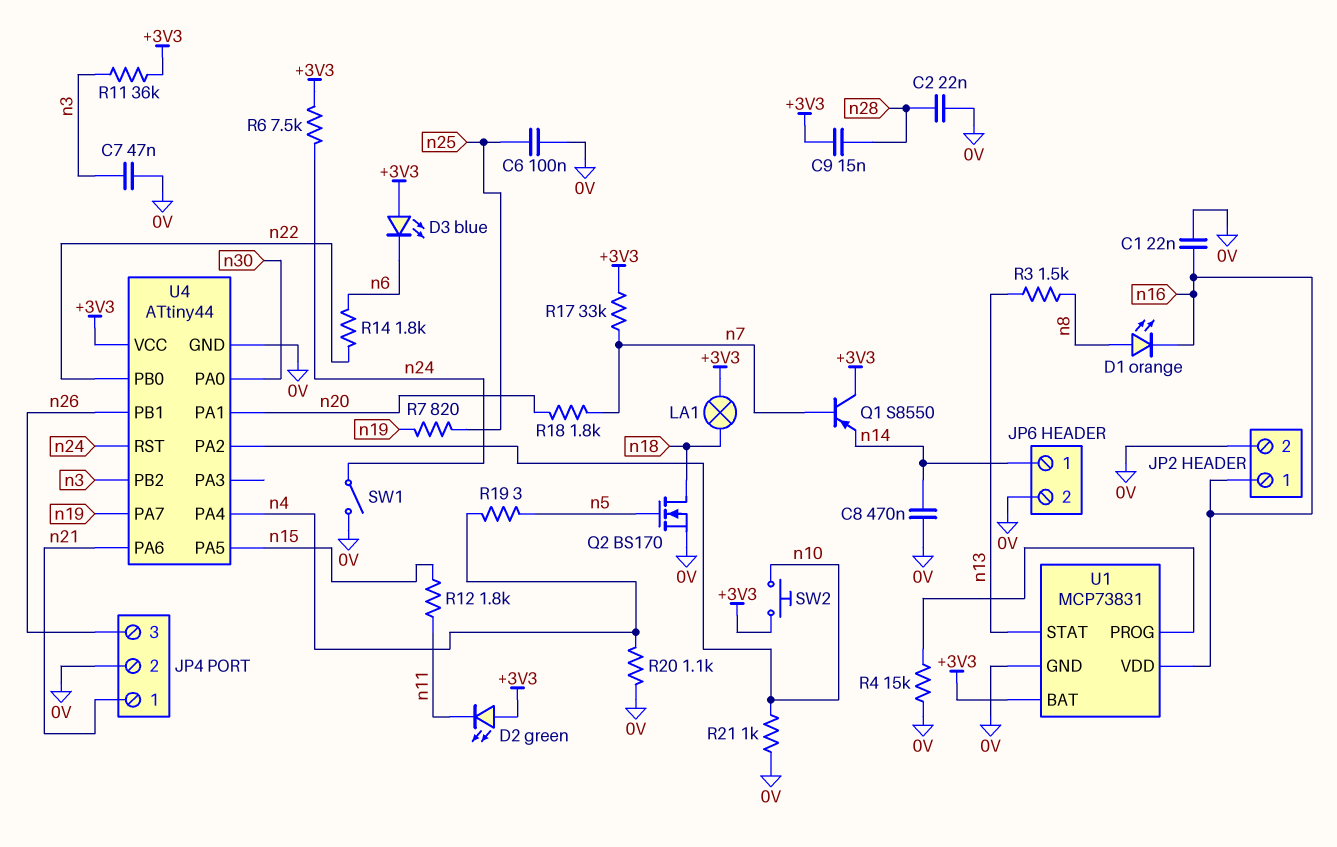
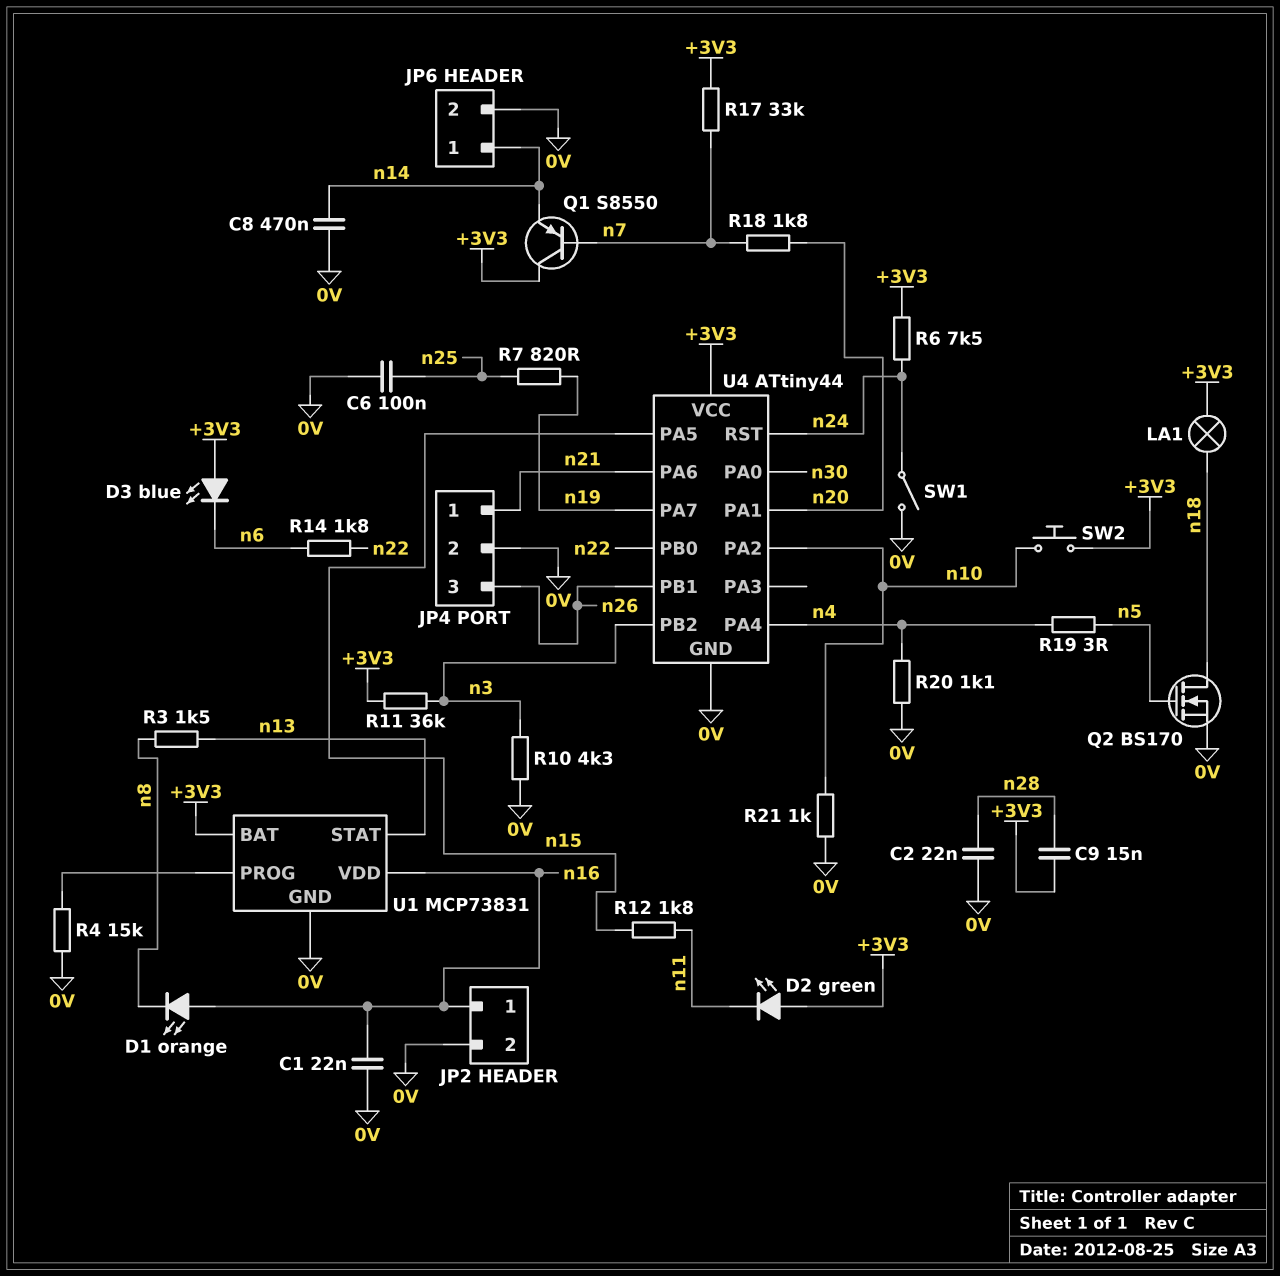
C7: 47nF (0V, n3) -> none
D1: LED orange (A n8, K n16) -> LED orange (A n16, K n8)
R10: none -> 4.3k (0V, n3)

